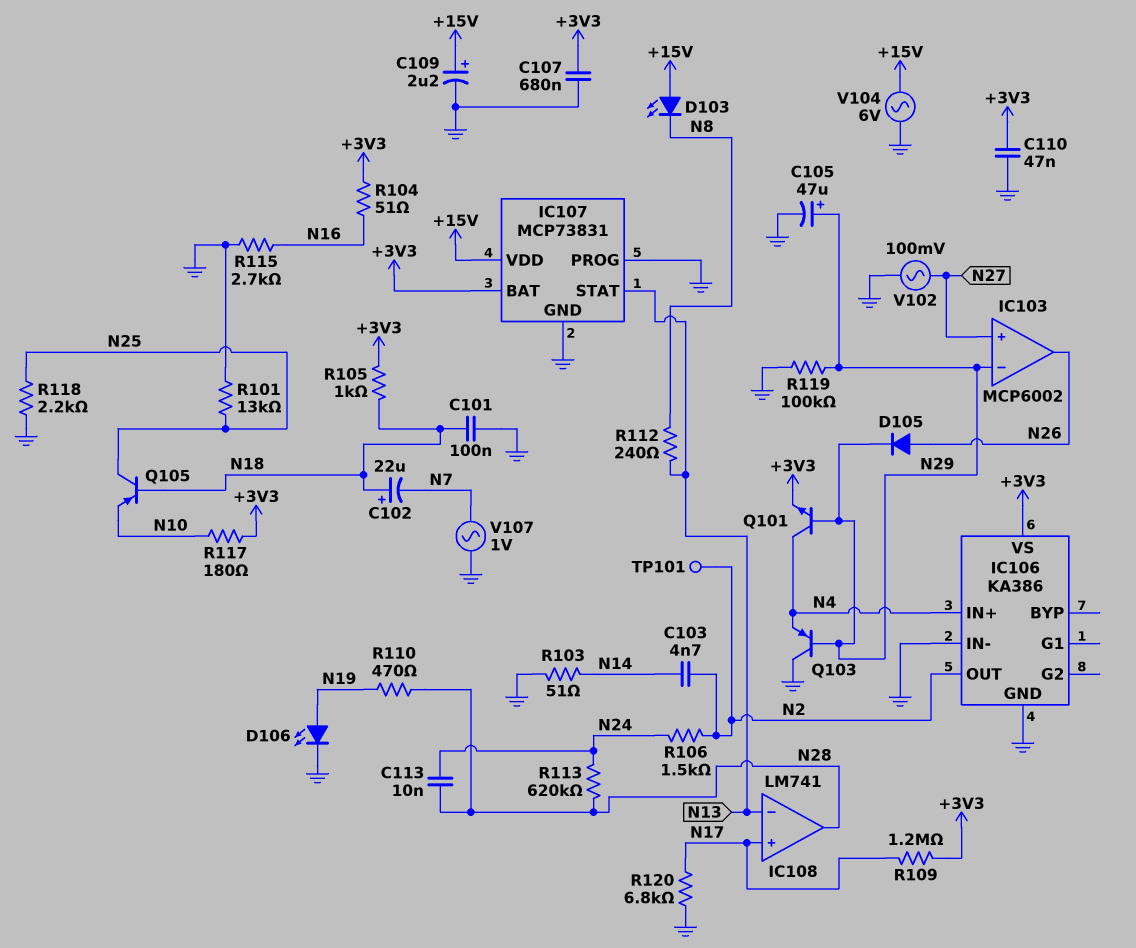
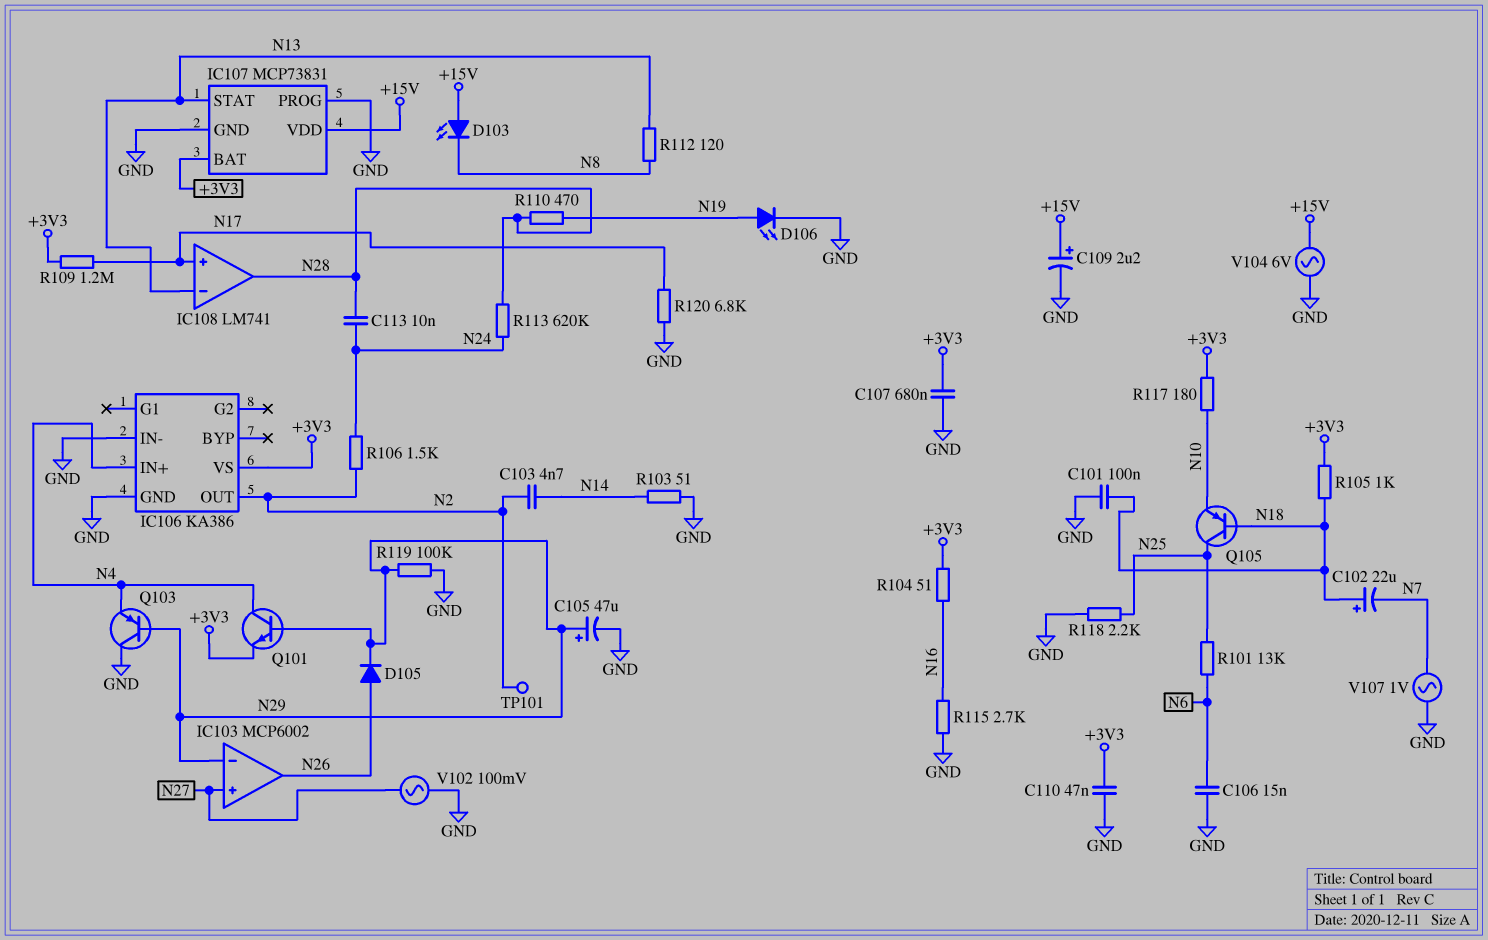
C106: none -> 15nF (GND, N6)
R101: 13k (GND, N25) -> 13k (N6, N25)
R112: 240 (N8, N13) -> 120 (N8, N13)

